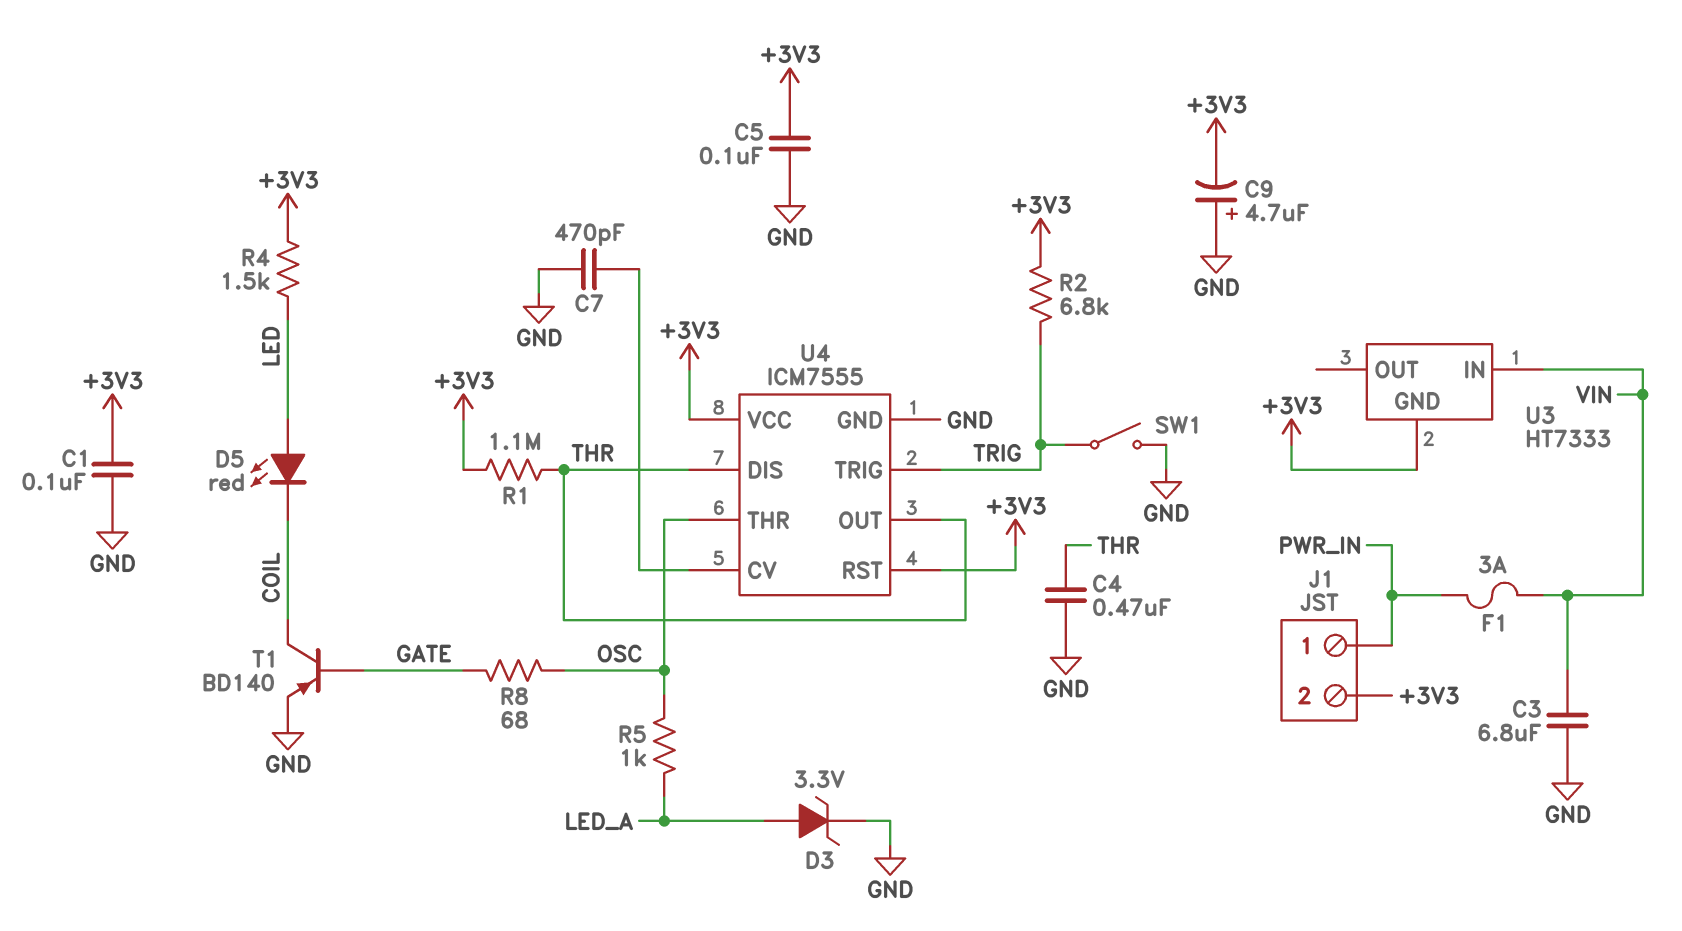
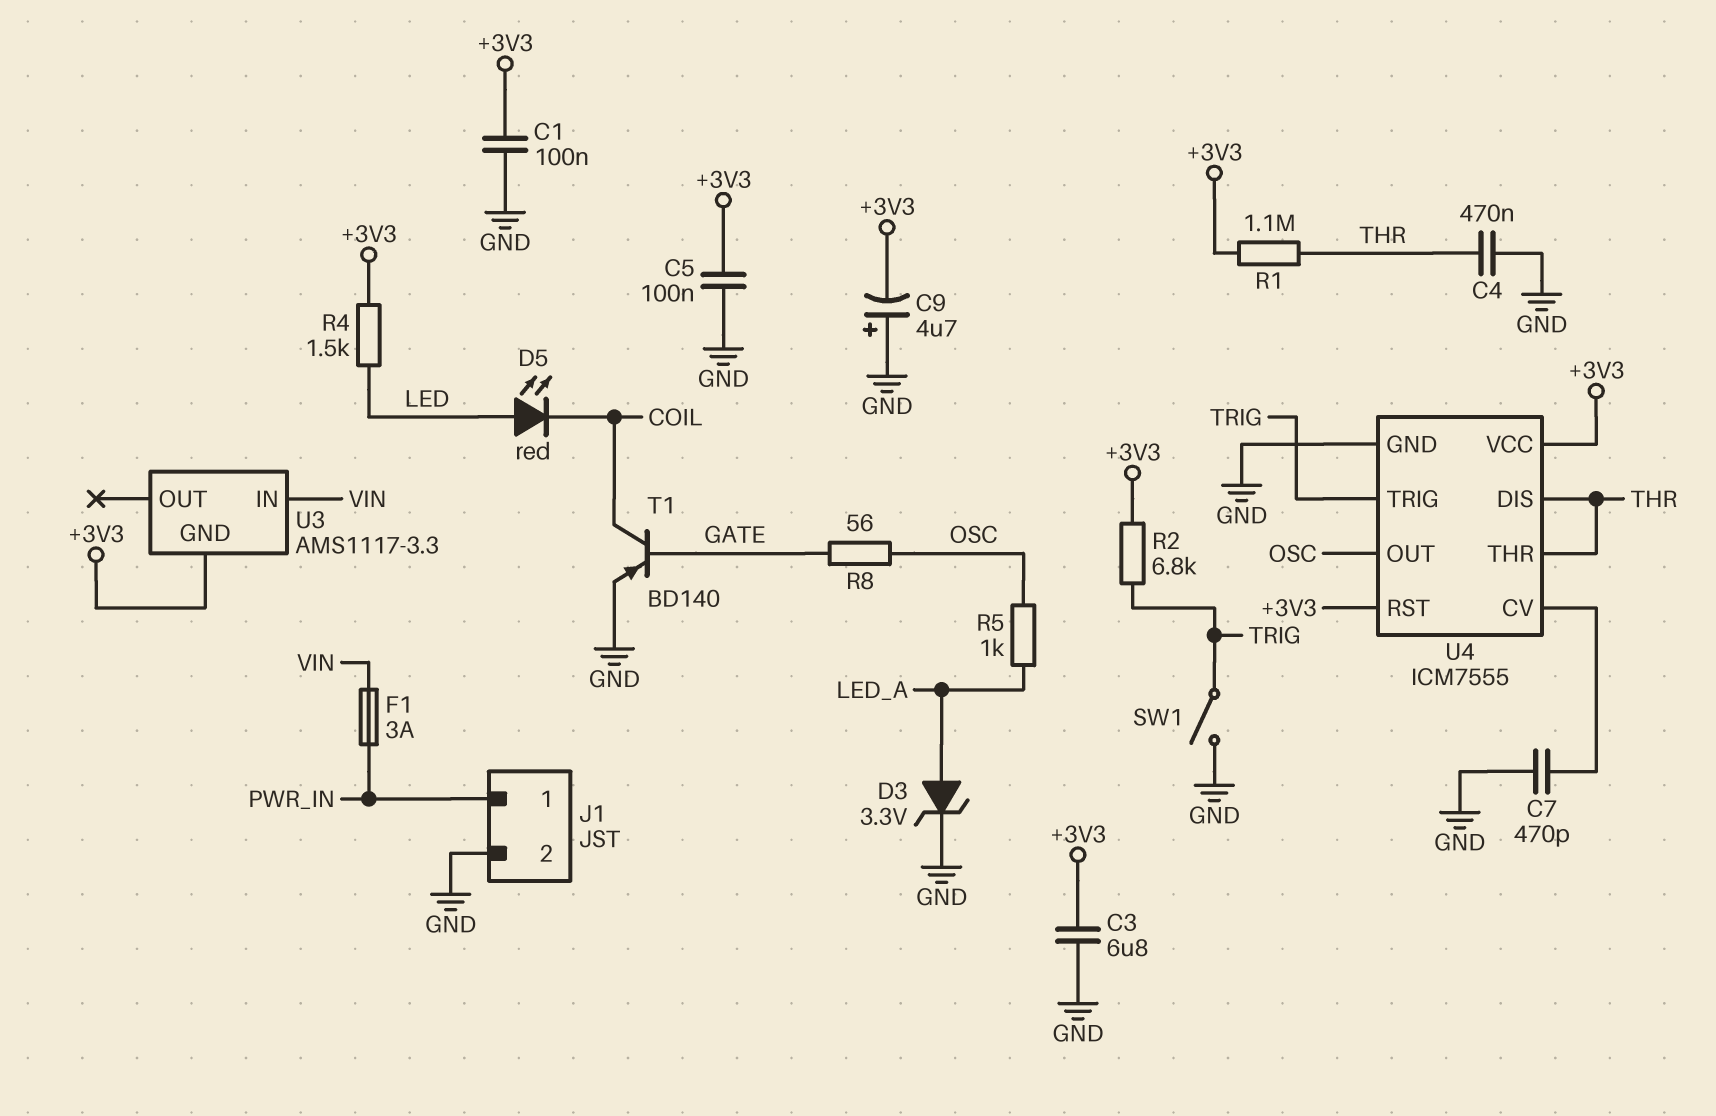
C3: 6.8uF (GND, VIN) -> 6.8uF (+3V3, GND)
J1 pin 2: +3V3 -> GND
R8: 68 (GATE, OSC) -> 56 (GATE, OSC)
U3: HT7333 -> AMS1117-3.3
U4 pin OUT: THR -> OSC
U4 pin THR: OSC -> THR

